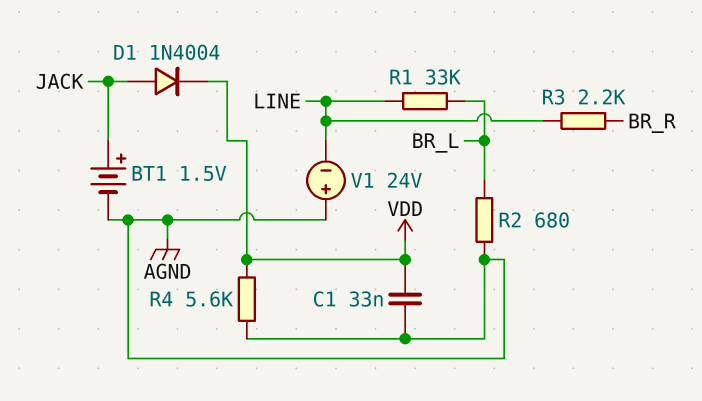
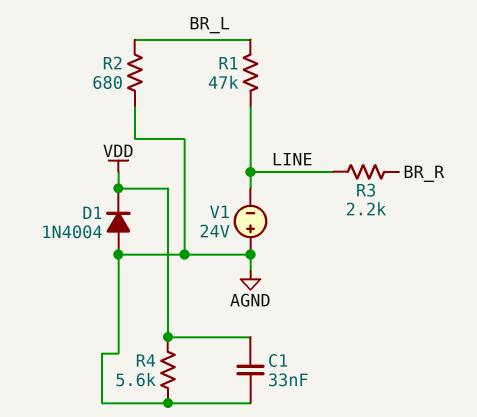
BT1: 1.5V (plus JACK, minus AGND) -> none
D1: diode 1N4004 (A JACK, K VDD) -> diode 1N4004 (A AGND, K VDD)
R1: 33k (BR_L, LINE) -> 47k (BR_L, LINE)

